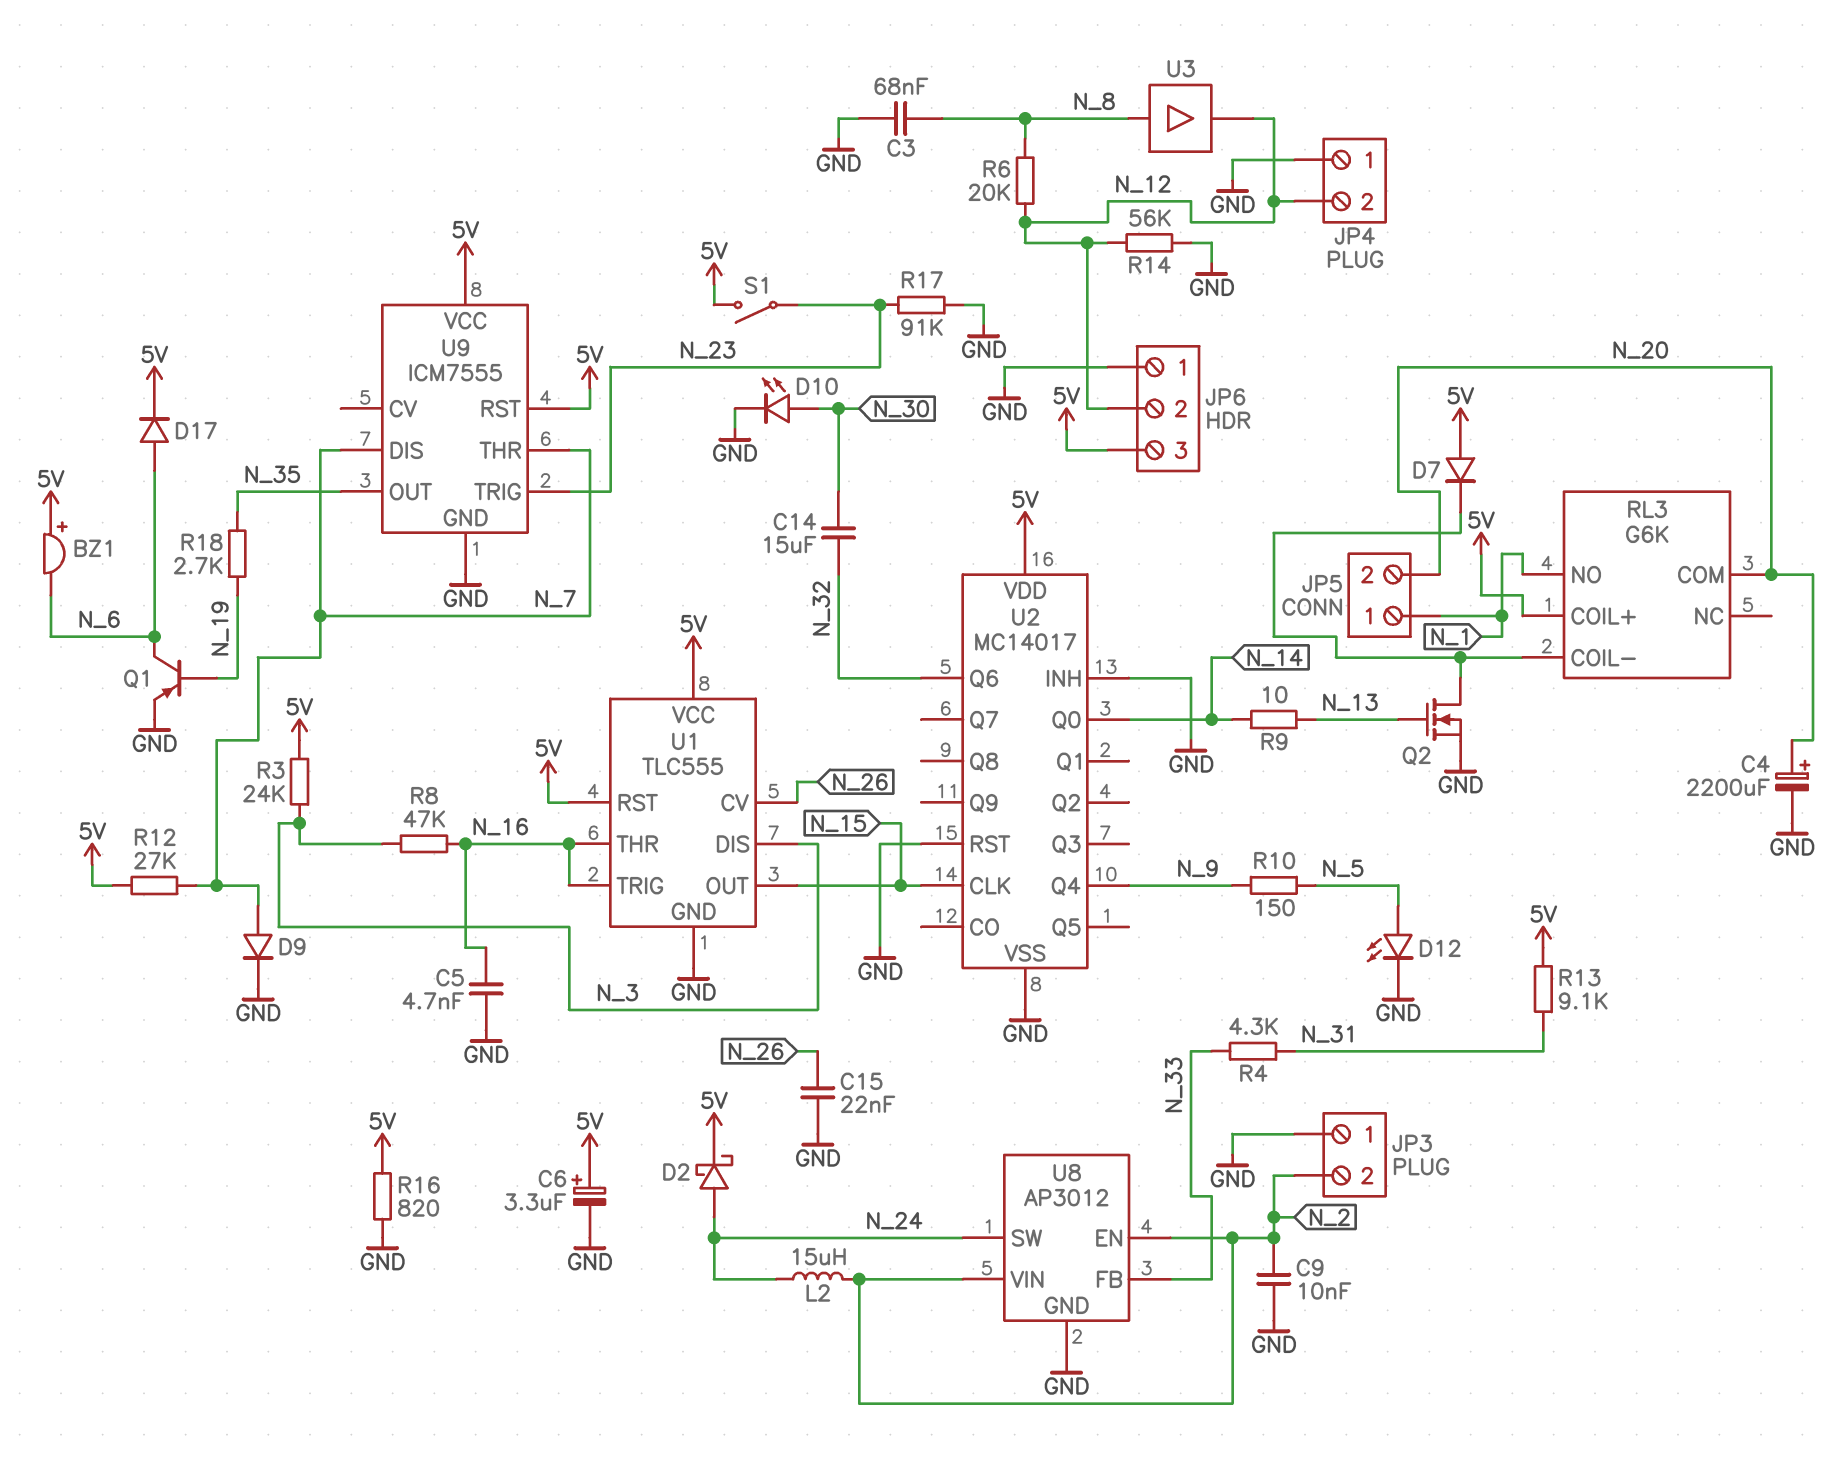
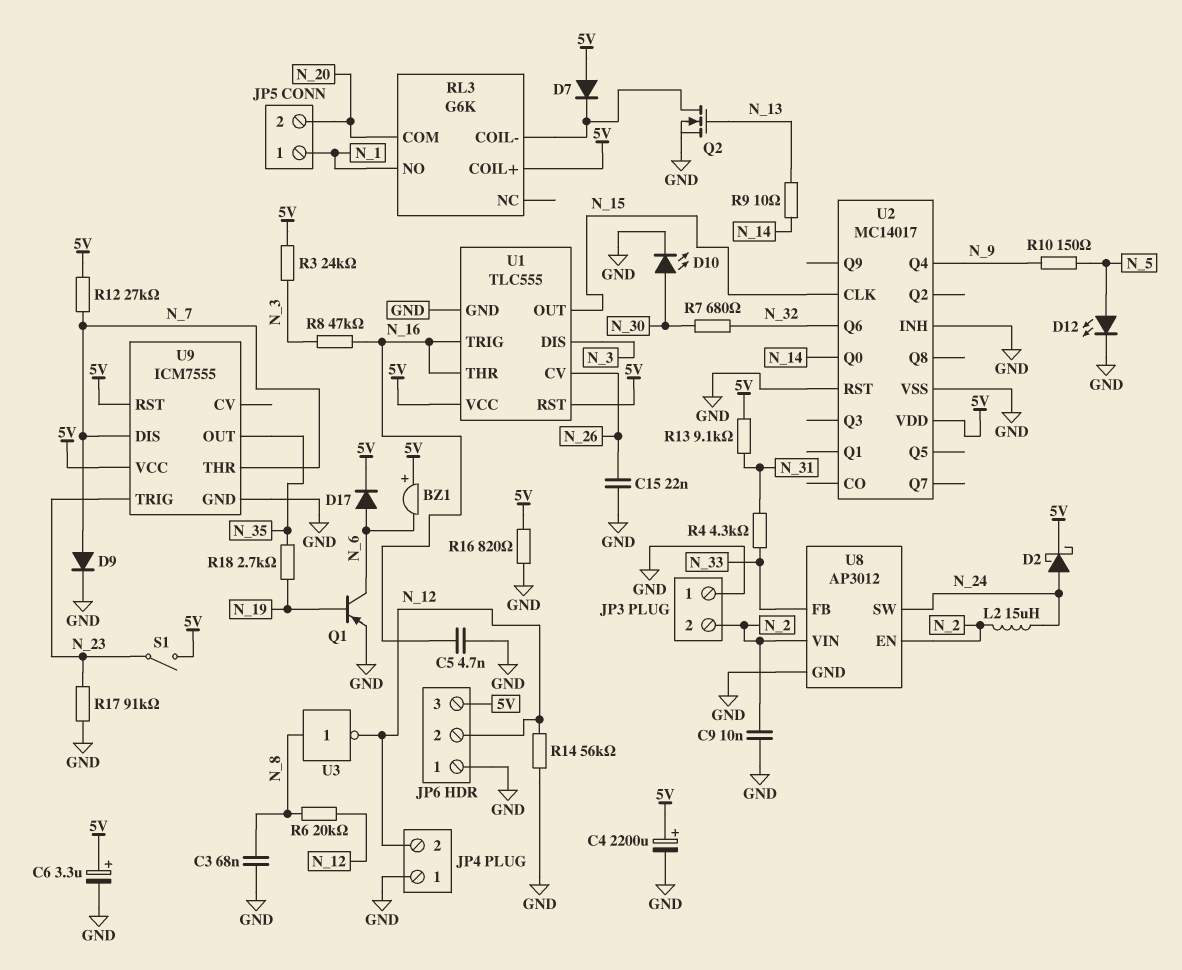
C4: 2200uF (plus N_20, minus GND) -> 2200uF (plus 5V, minus GND)
C14: 15uF (N_30, N_32) -> none
R7: none -> 680 (N_30, N_32)
U3: buffer (in N_8, out N_12) -> NOT (in N_8, out N_12)

